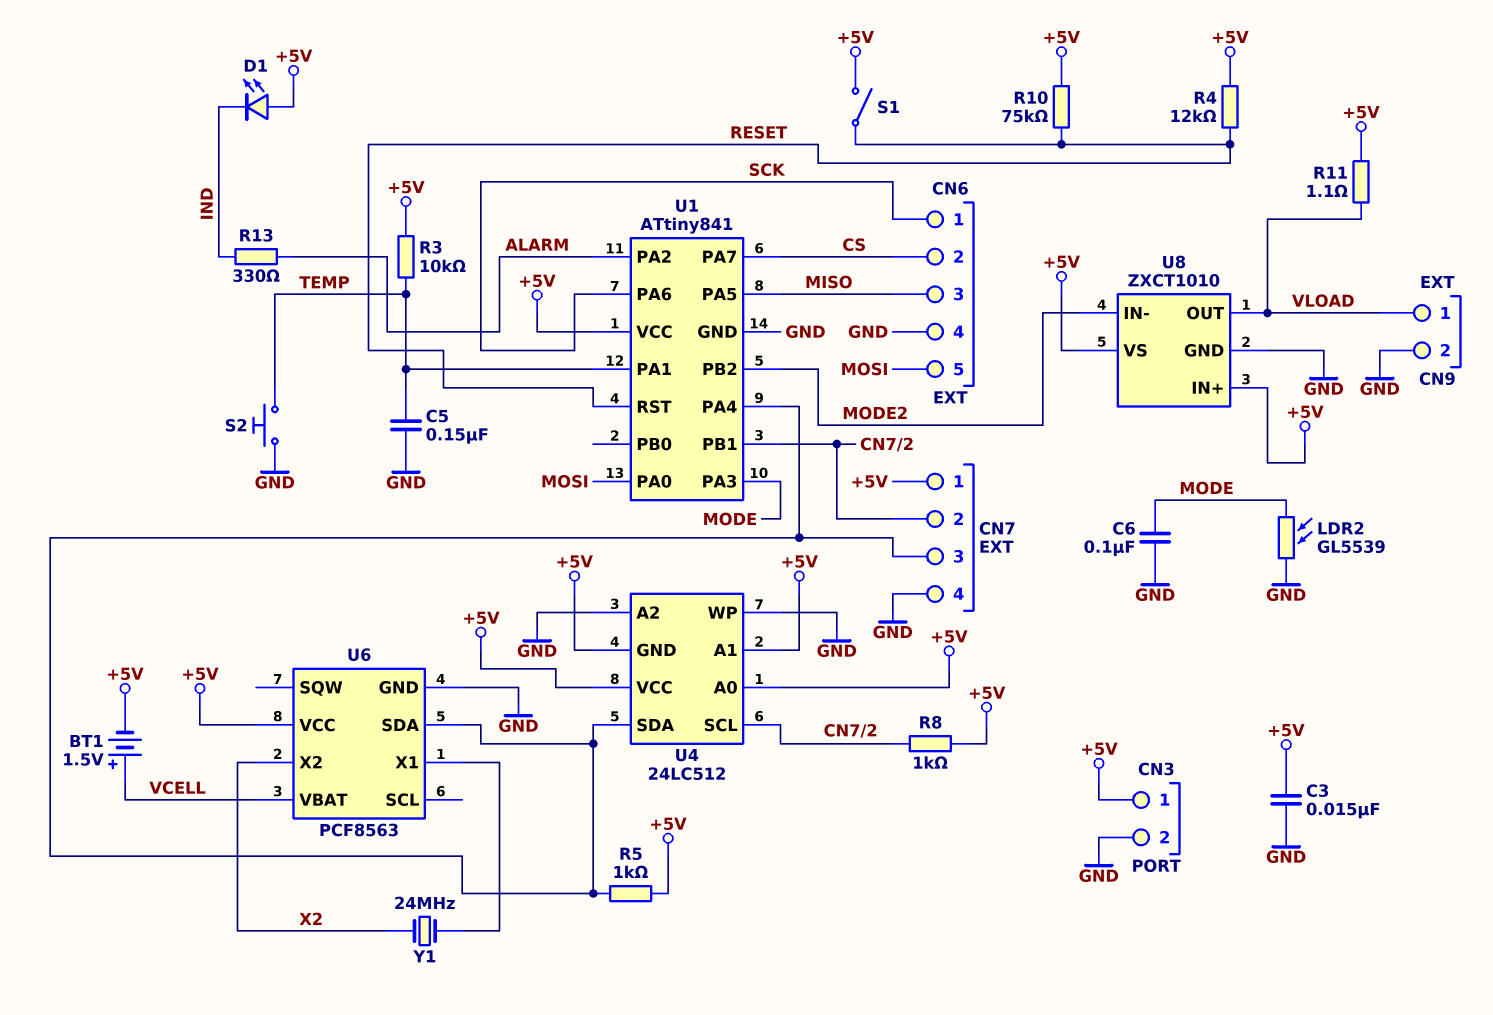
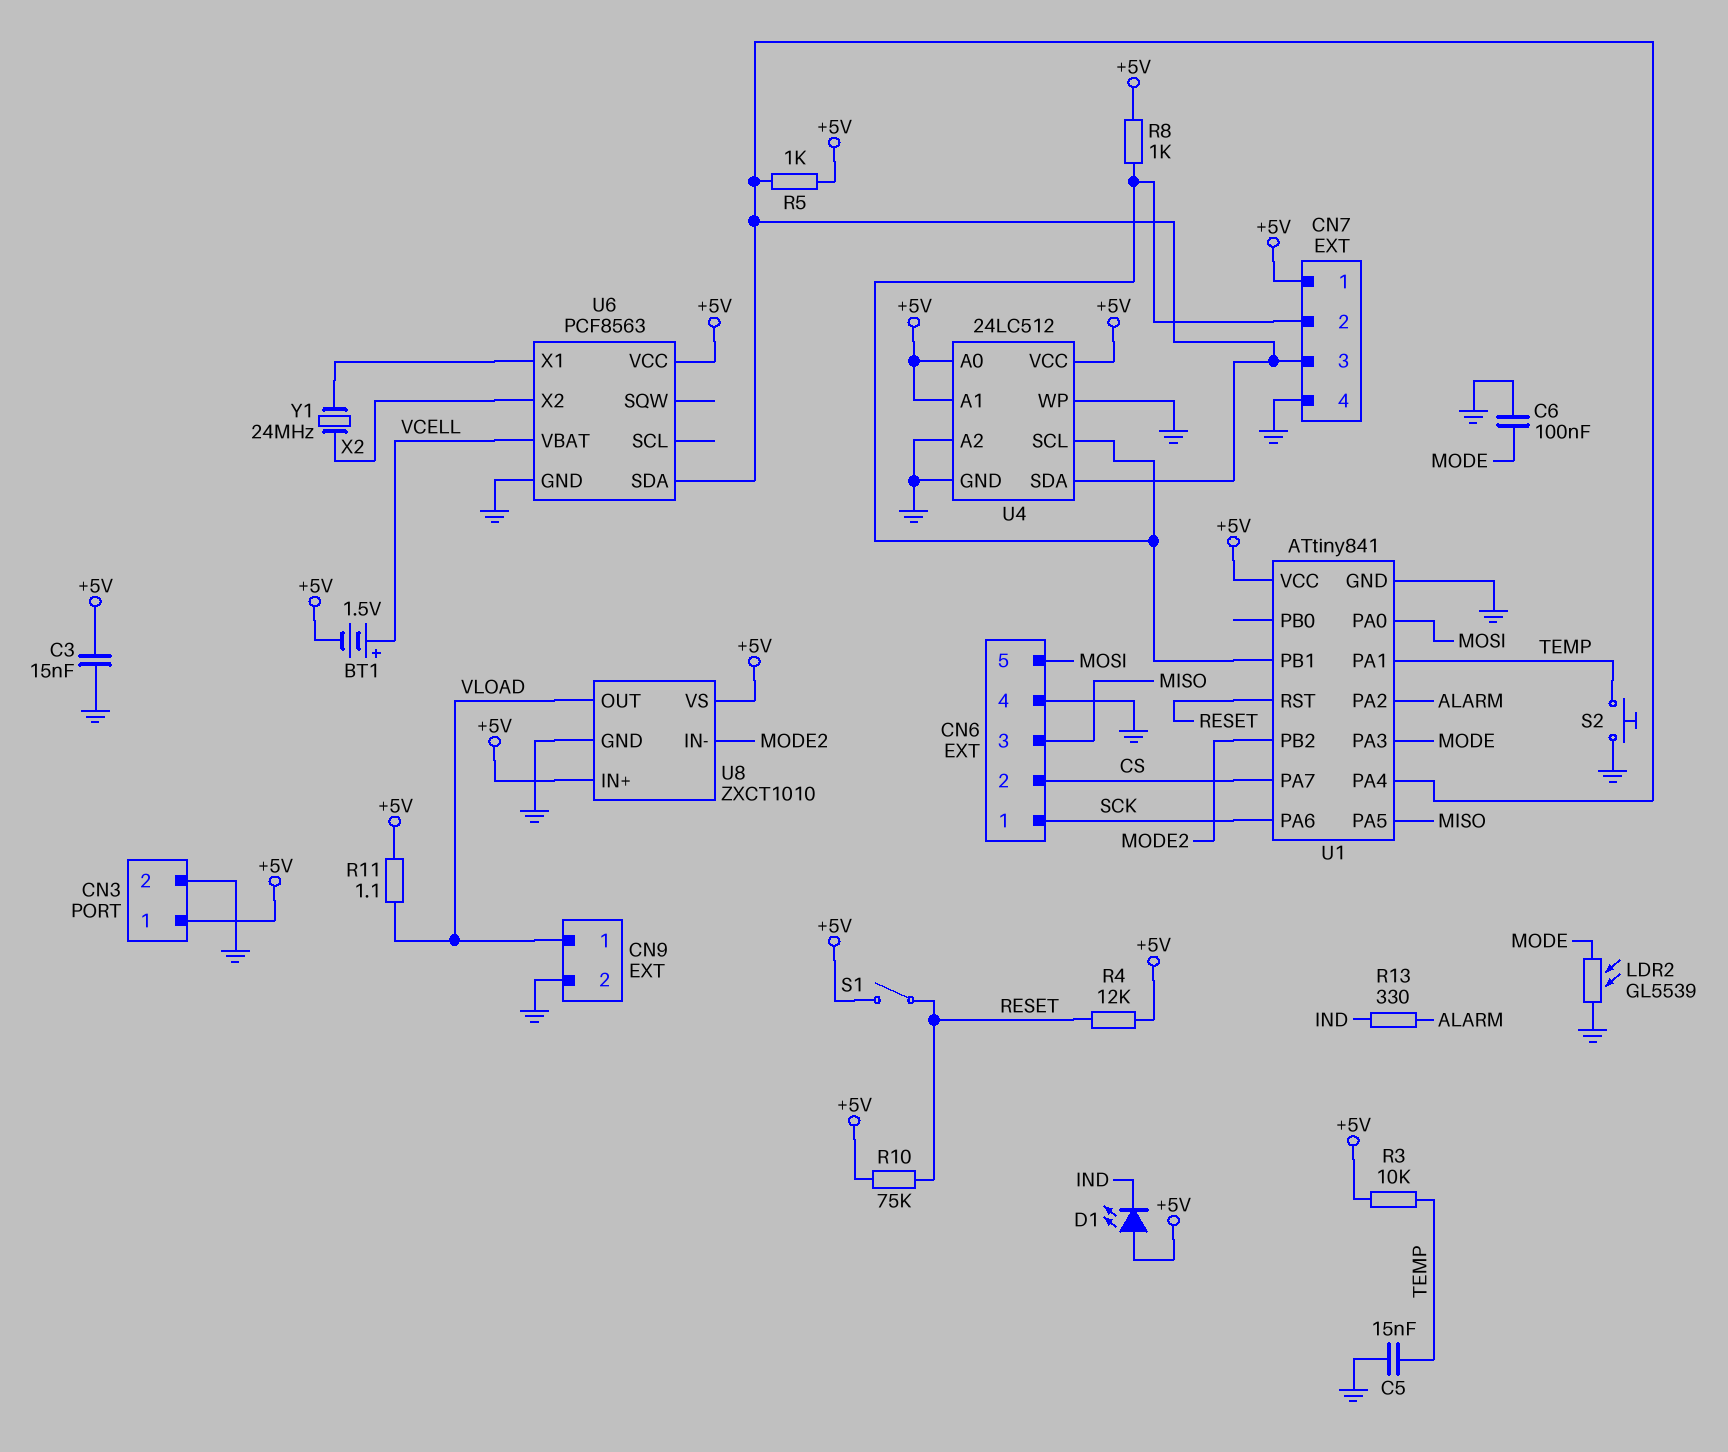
C5: 150nF (GND, TEMP) -> 15nF (GND, TEMP)
U4 pin GND: +5V -> GND

